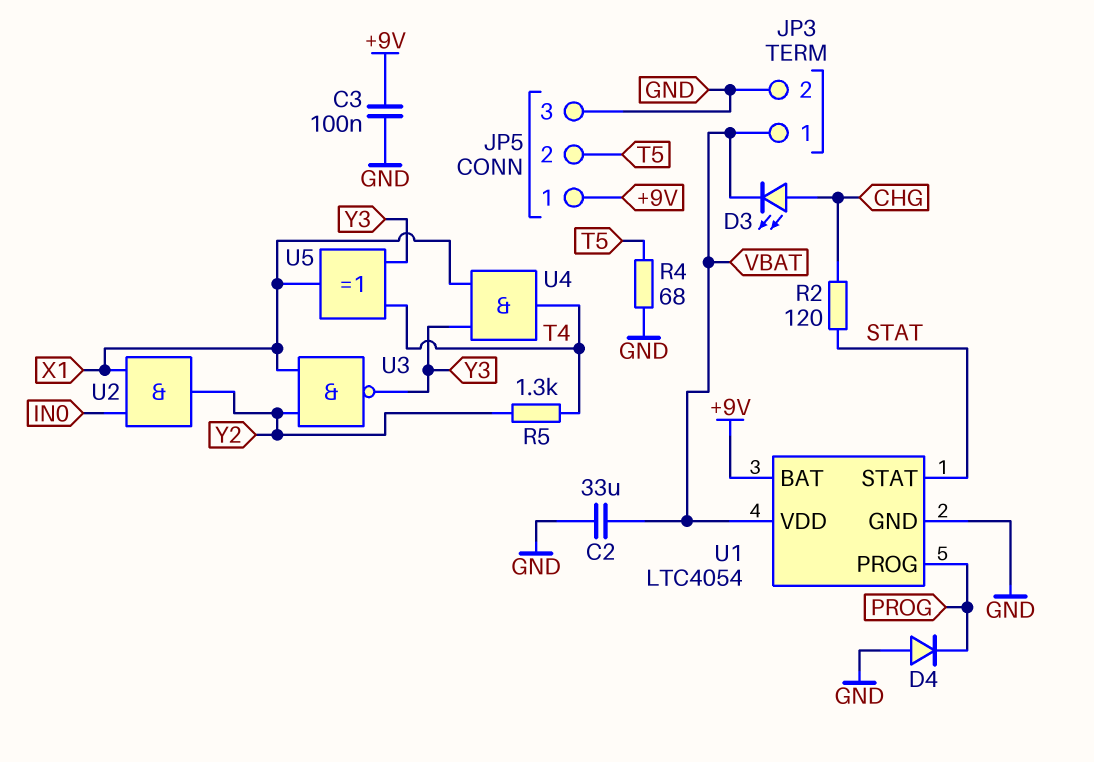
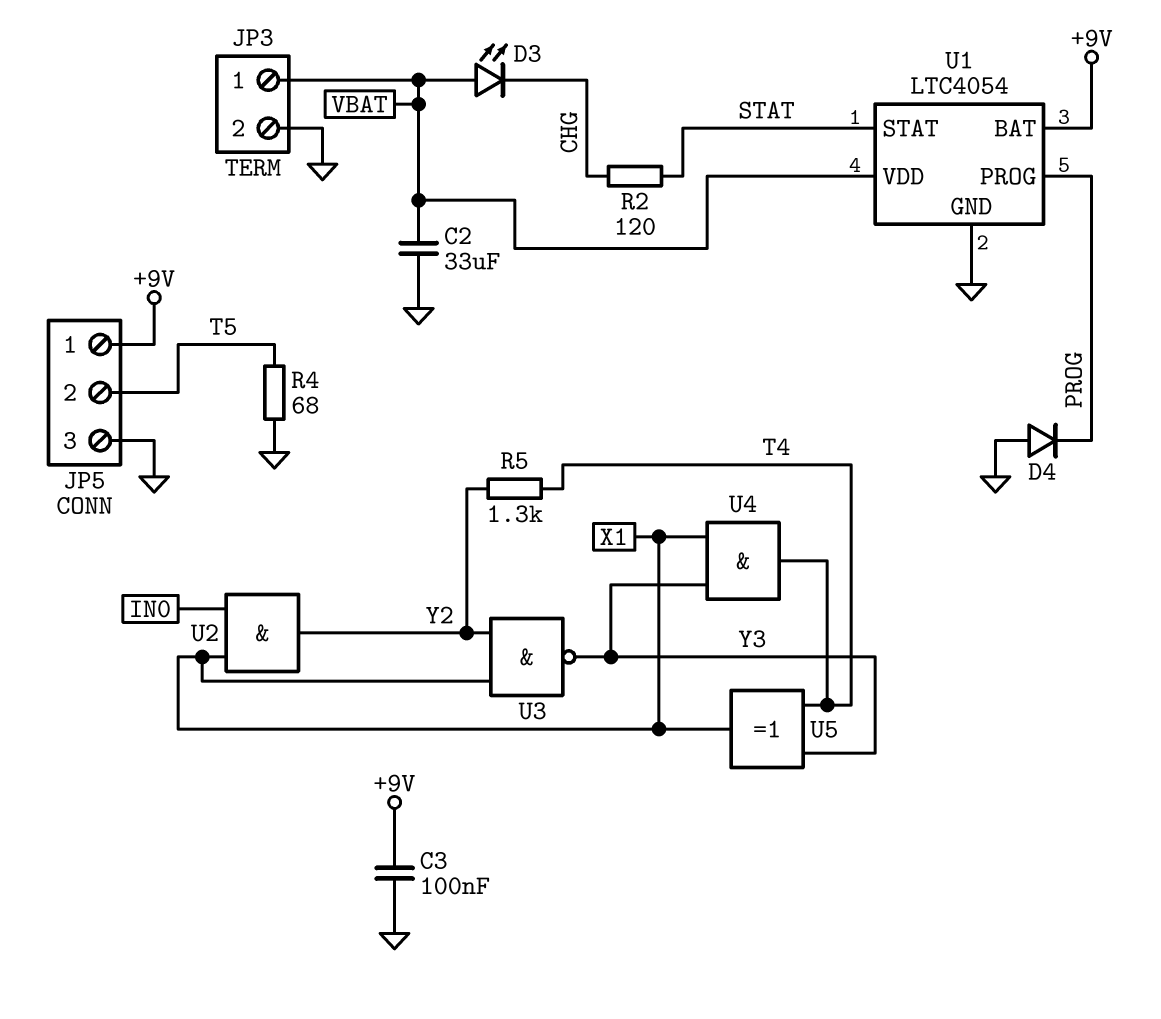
D3: LED (A CHG, K VBAT) -> LED (A VBAT, K CHG)

